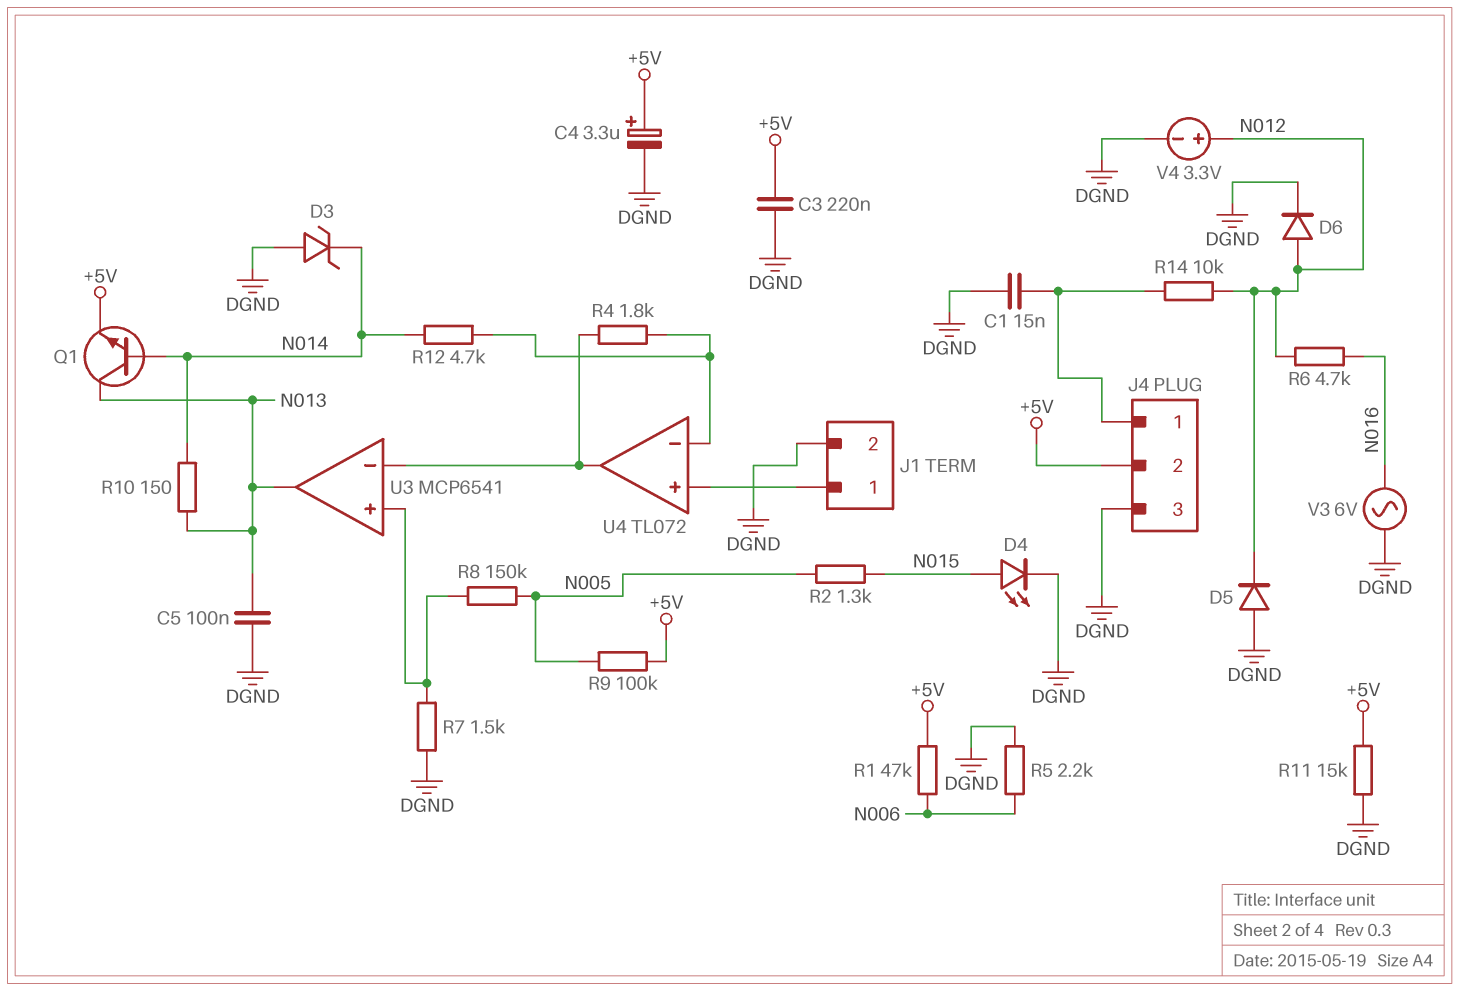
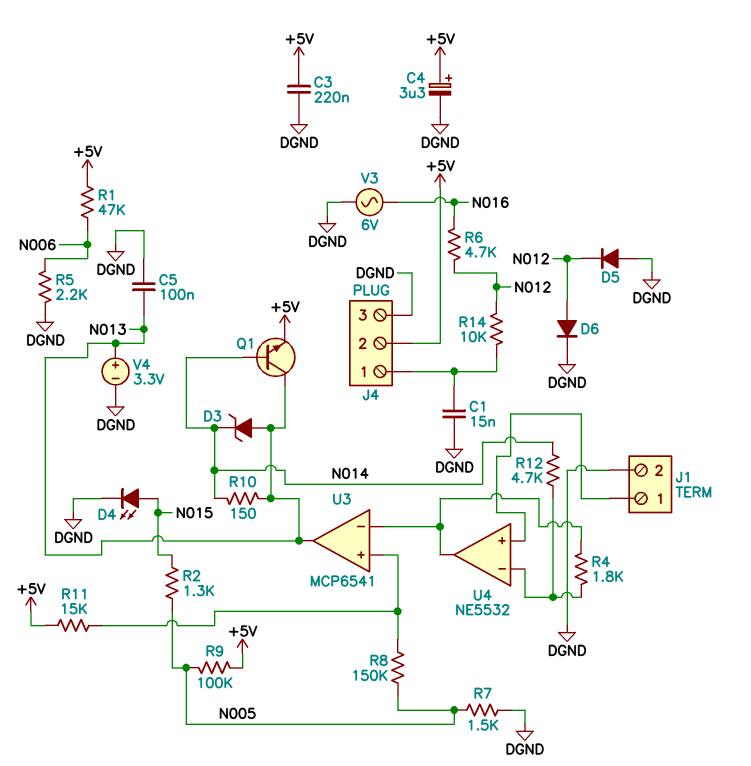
D3: zener (A DGND, K N014) -> zener (A N013, K N014)
R7: 1.5k (DGND, U3/in+) -> 1.5k (DGND, N005)
R11: 15k (+5V, DGND) -> 15k (+5V, U3/in+)
U4: TL072 -> NE5532
V4: 3.3V (plus N012, minus DGND) -> 3.3V (plus N013, minus DGND)

